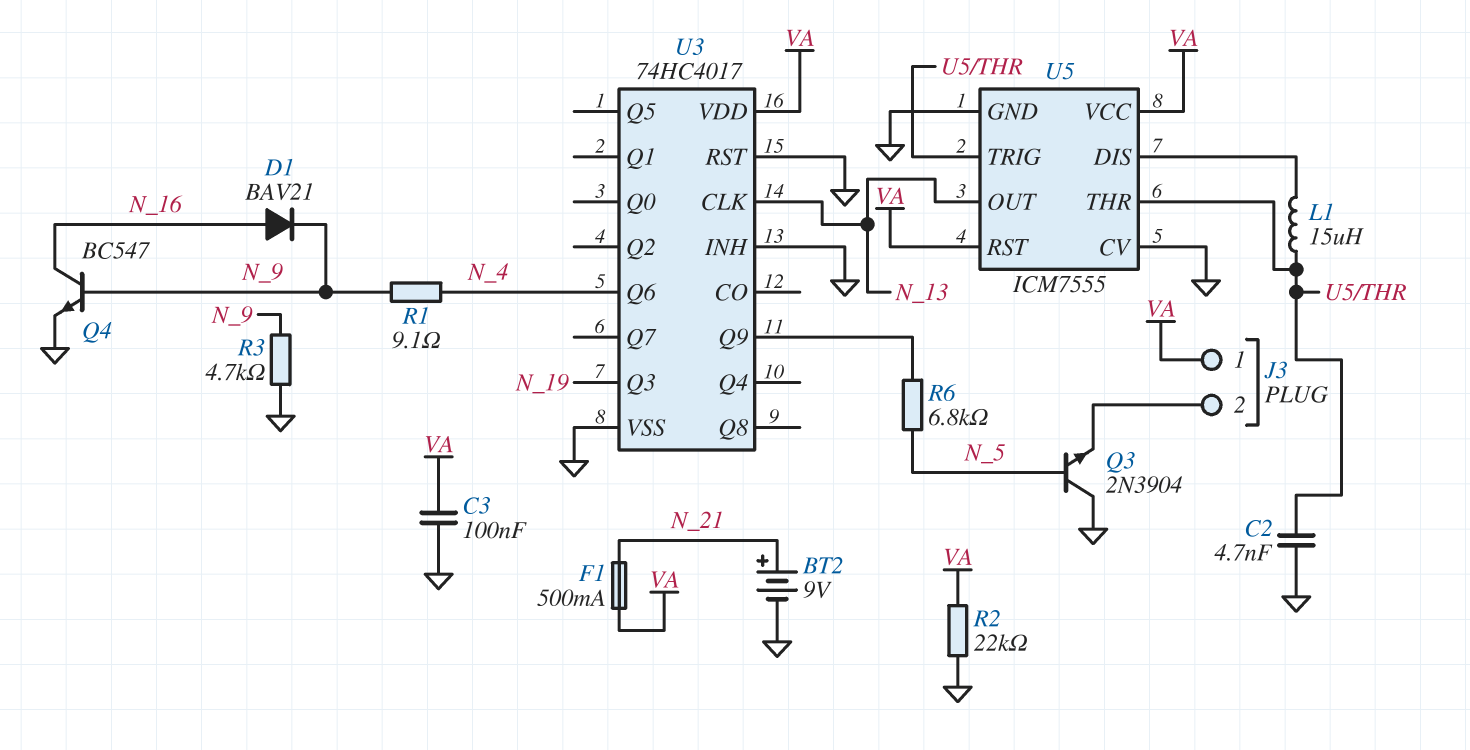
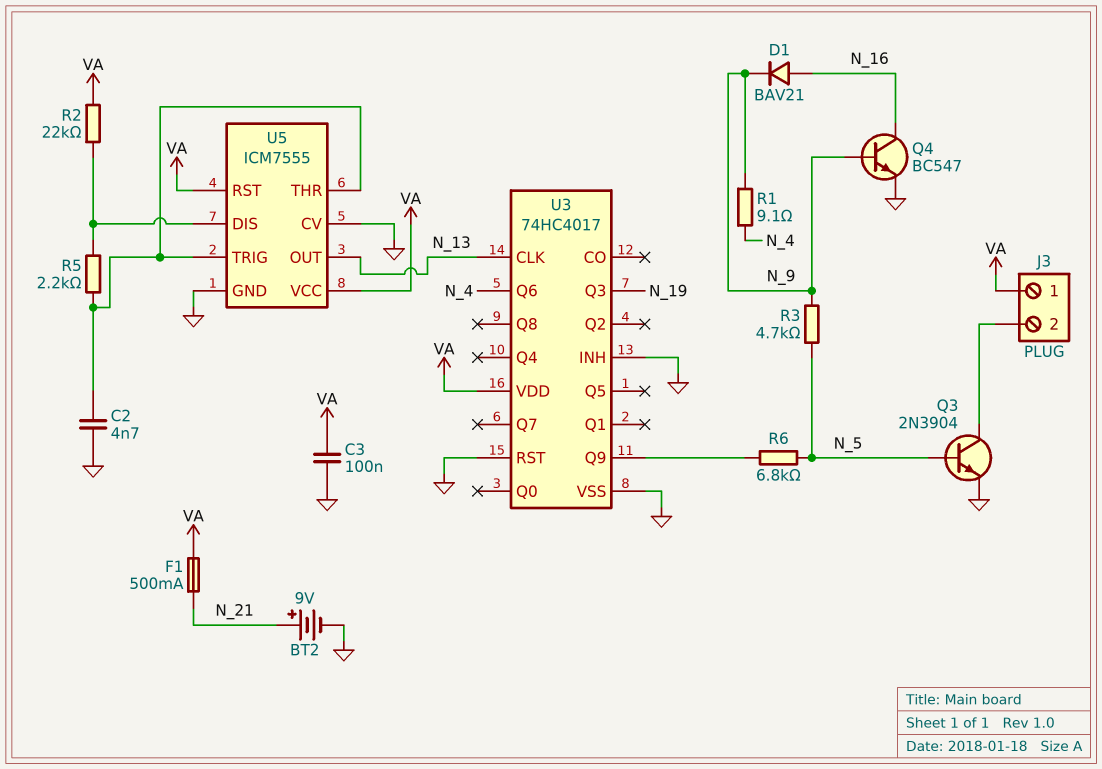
L1: 15uH (U5/DIS, U5/THR) -> none
Q3: NPN 2N3904 (B N_5, C GND, E J3/2) -> NPN 2N3904 (B N_5, C J3/2, E GND)
R2: 22k (GND, VA) -> 22k (U5/DIS, VA)
R3: 4.7k (GND, N_9) -> 4.7k (N_5, N_9)
R5: none -> 2.2k (U5/DIS, U5/THR)

